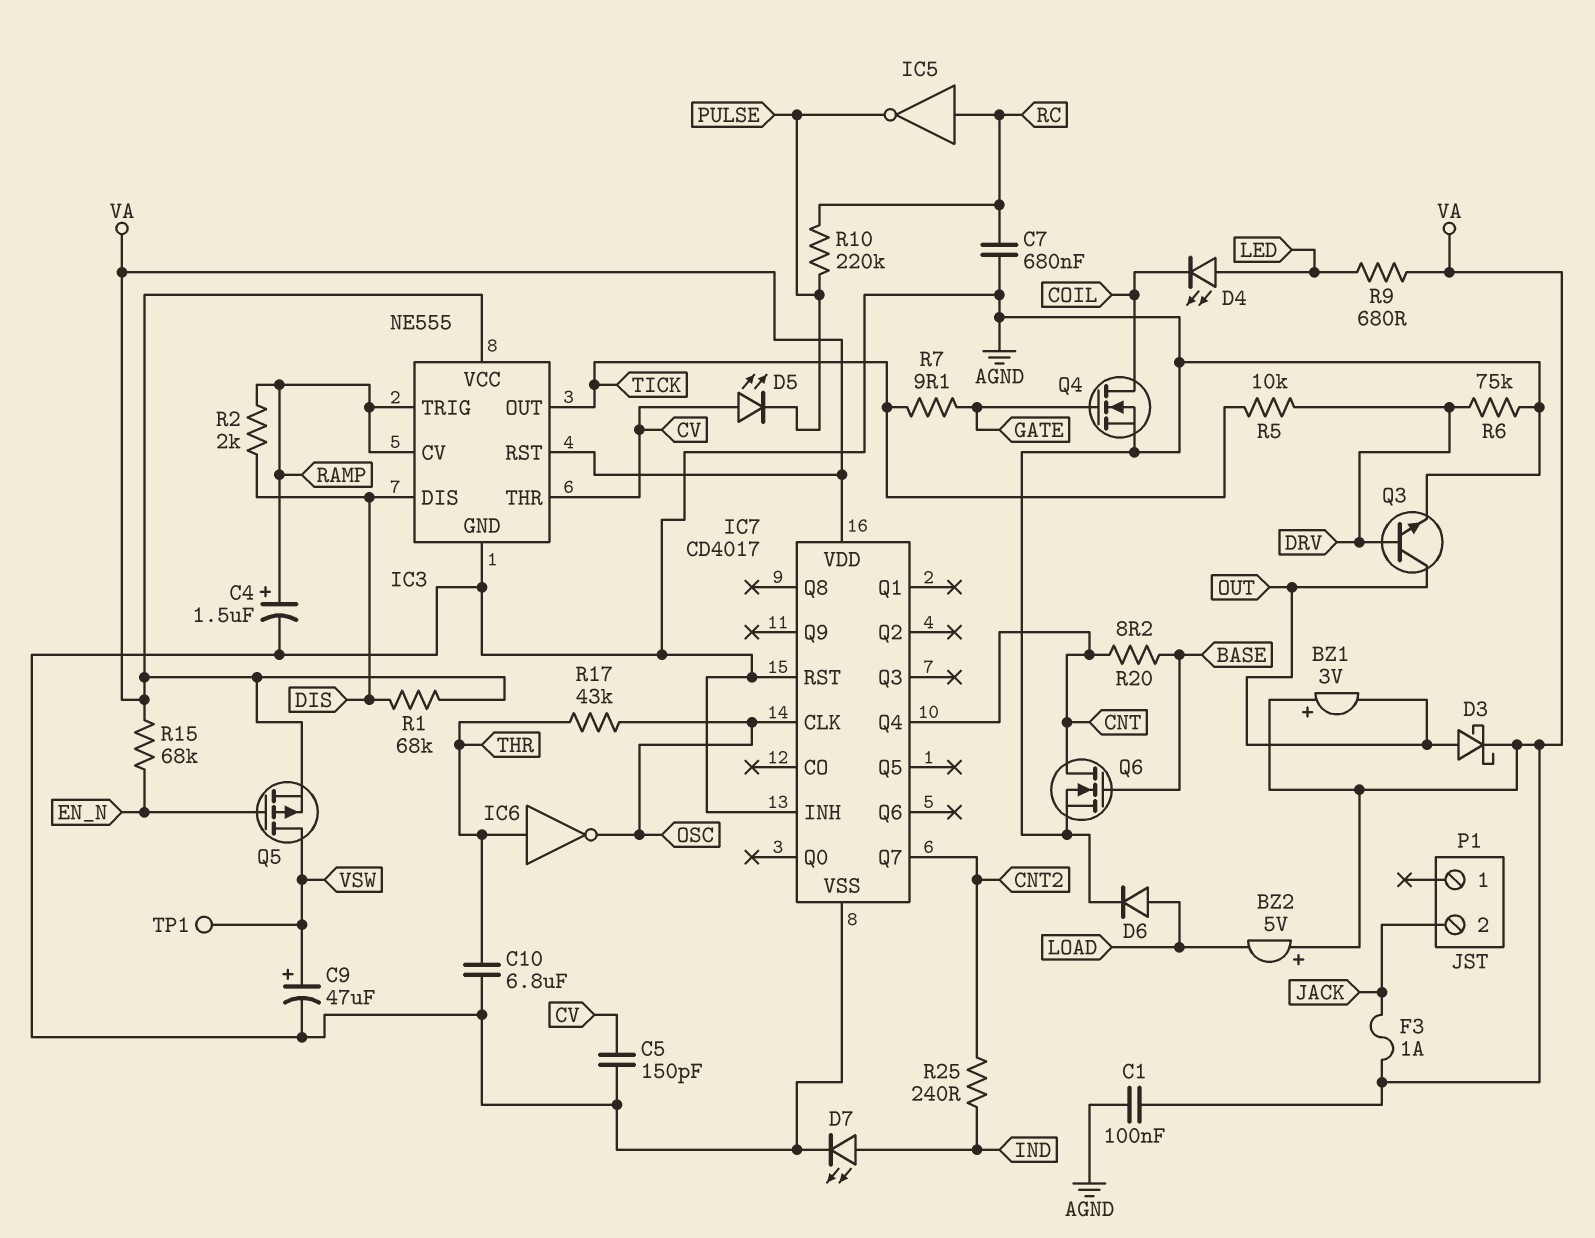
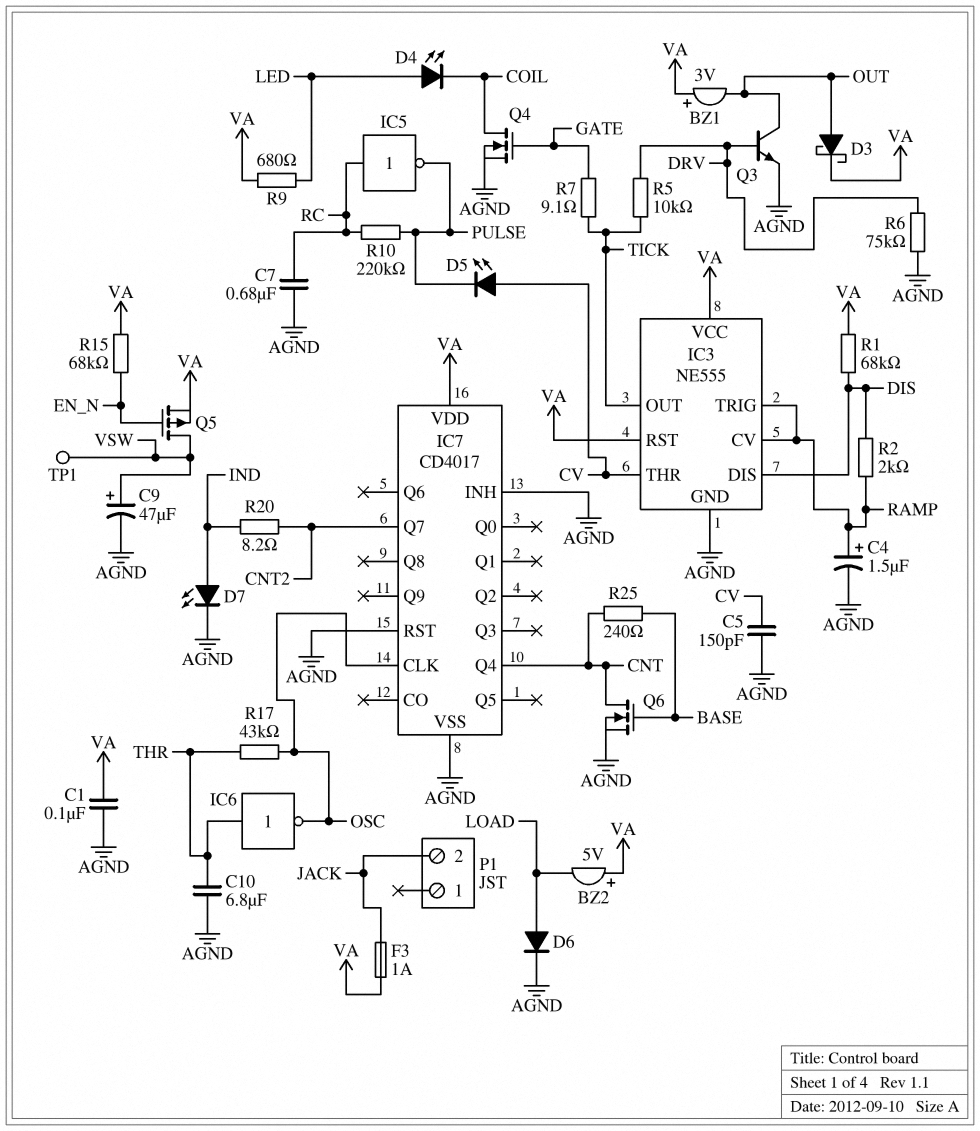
R20: 8.2 (BASE, CNT) -> 8.2 (CNT2, IND)
R25: 240 (CNT2, IND) -> 240 (BASE, CNT)

